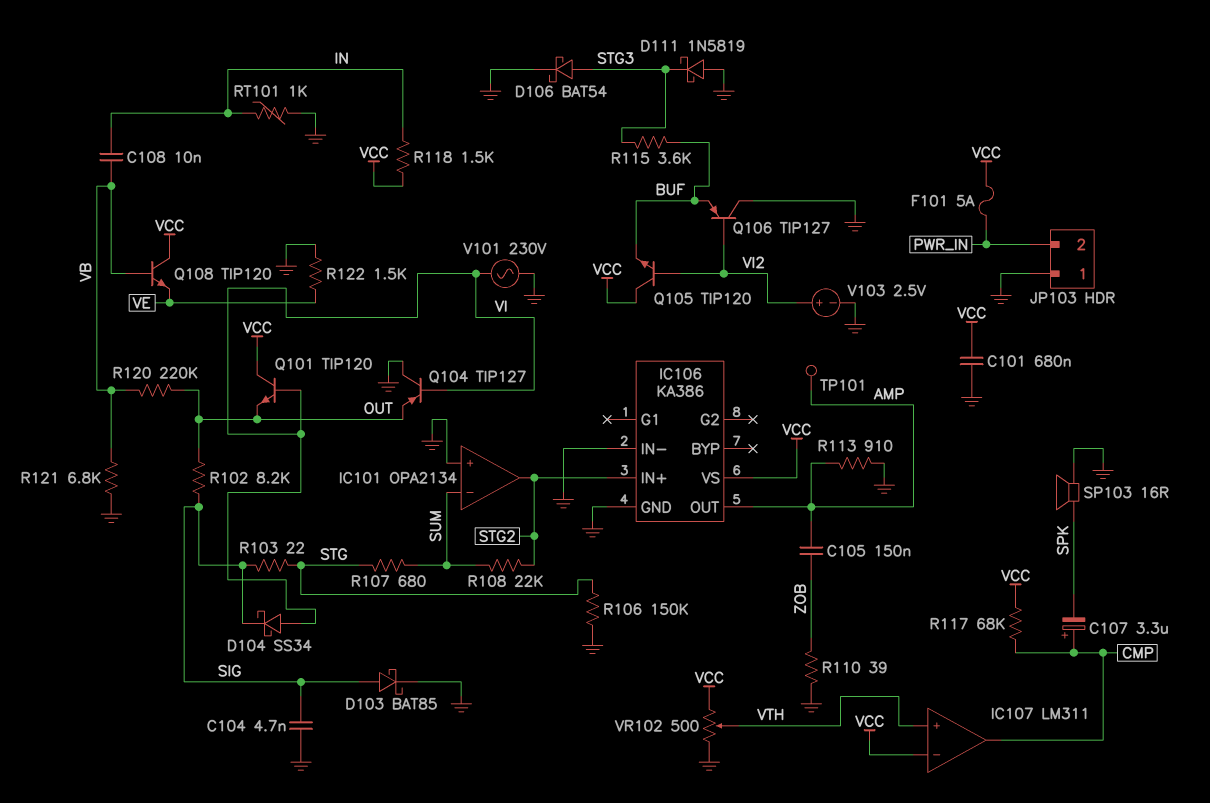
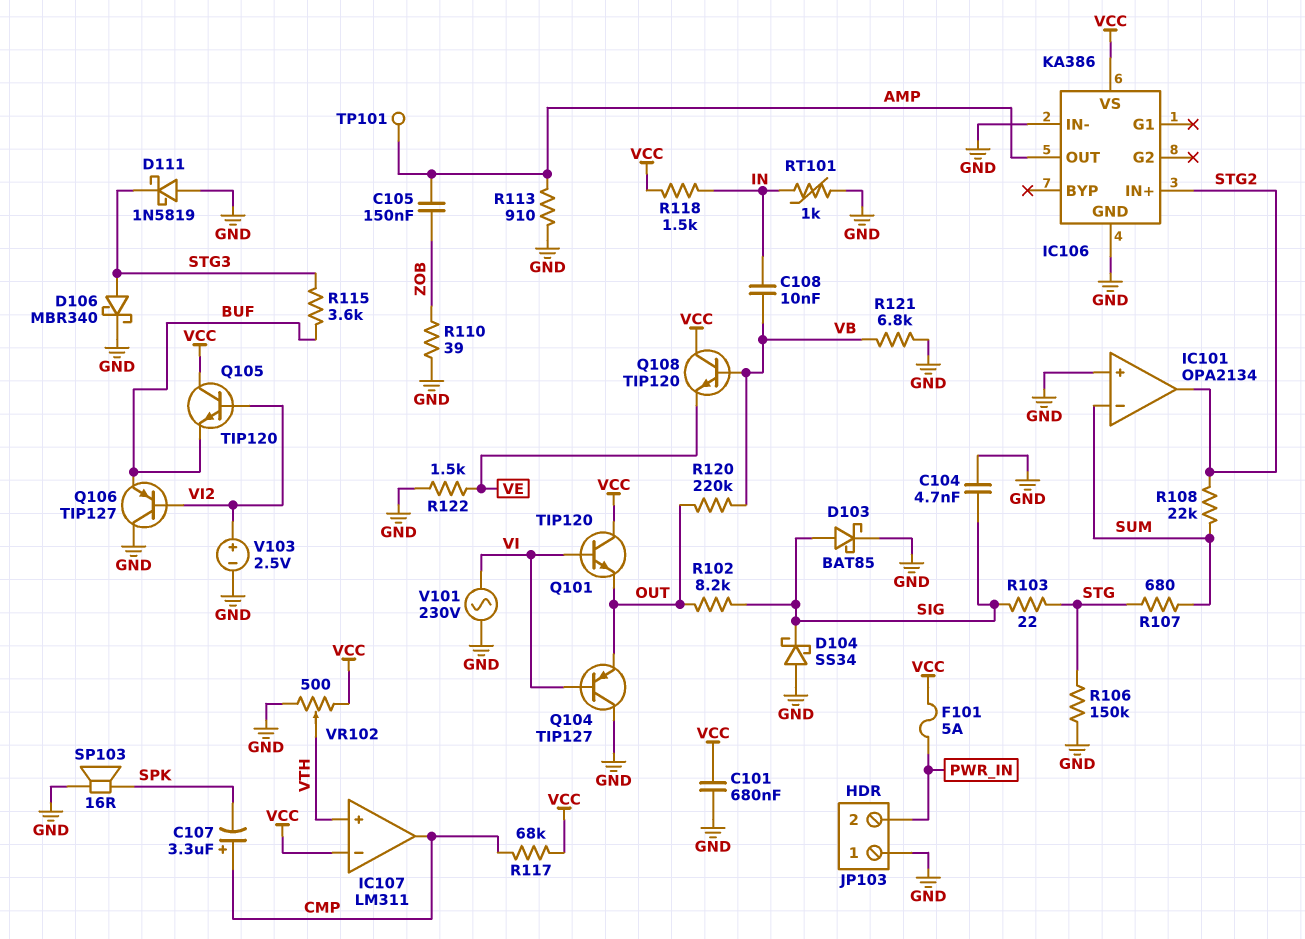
D104: schottky SS34 (A VI, K SIG) -> schottky SS34 (A GND, K SIG)
D106: schottky BAT54 (A STG3, K GND) -> schottky MBR340 (A STG3, K GND)

